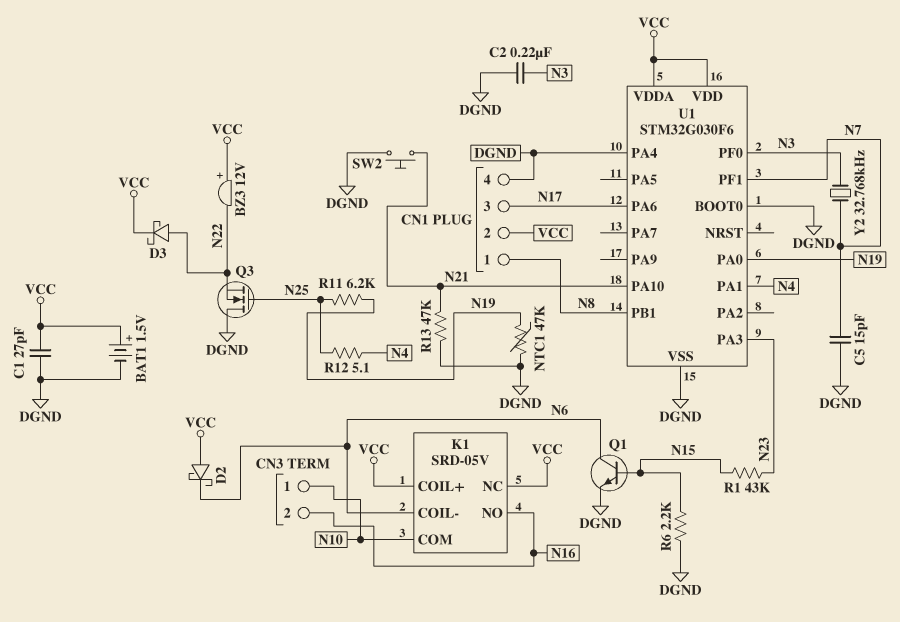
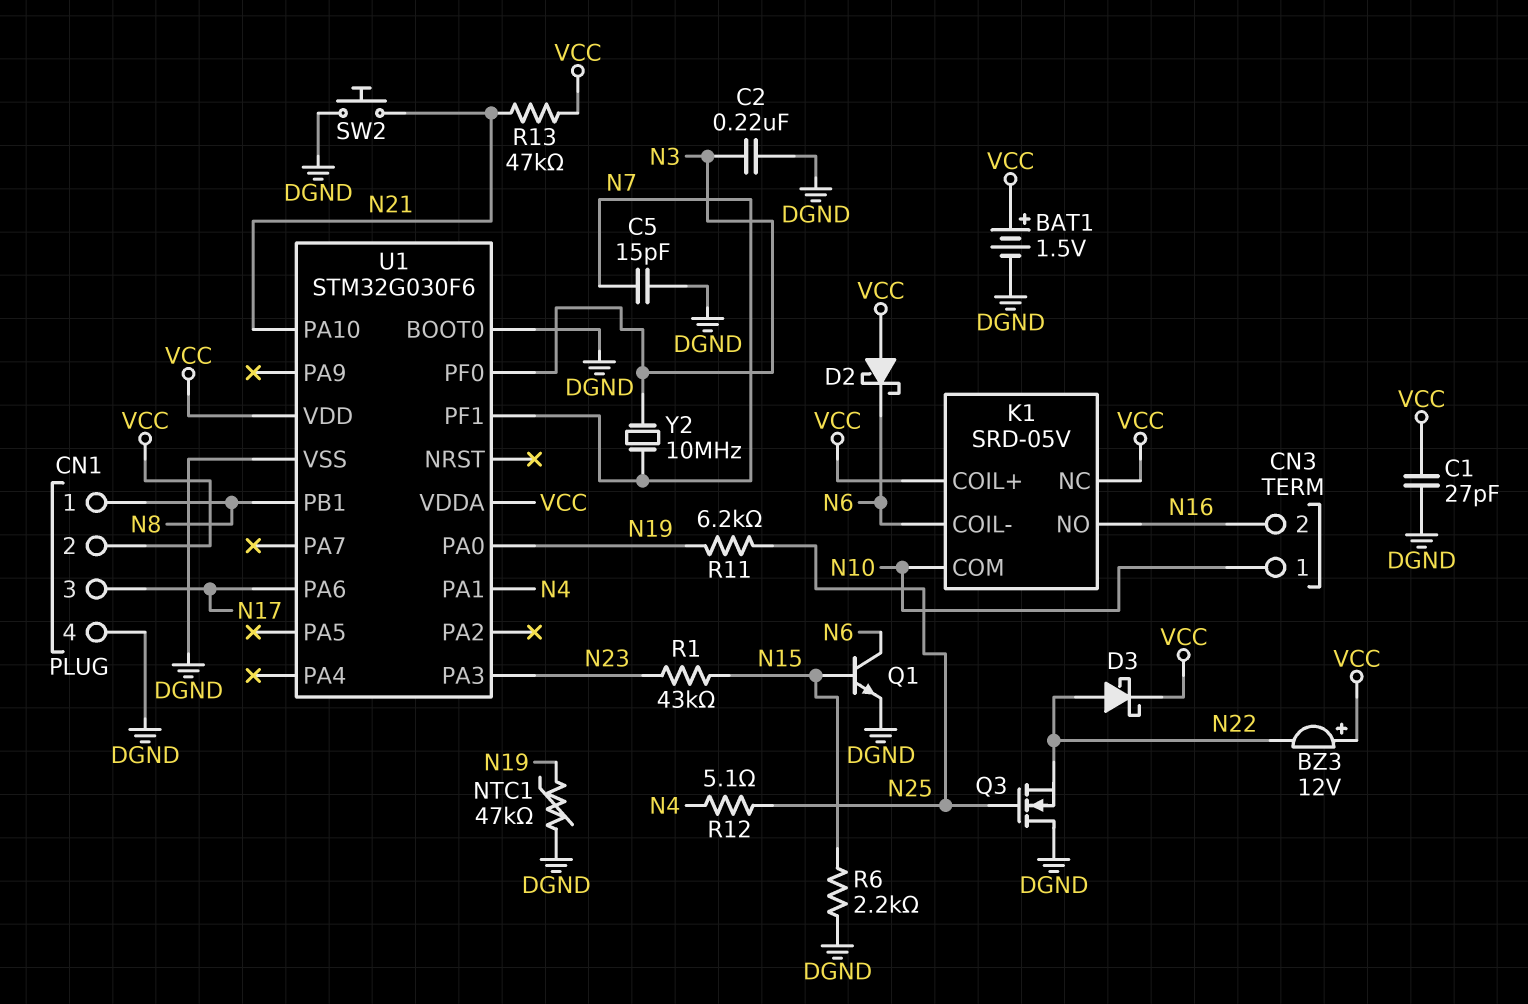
R13: 47k (DGND, N21) -> 47k (N21, VCC)
U1 pin PA4: DGND -> none
Y2: 32.768kHz (N3, N7) -> 10MHz (N3, N7)

